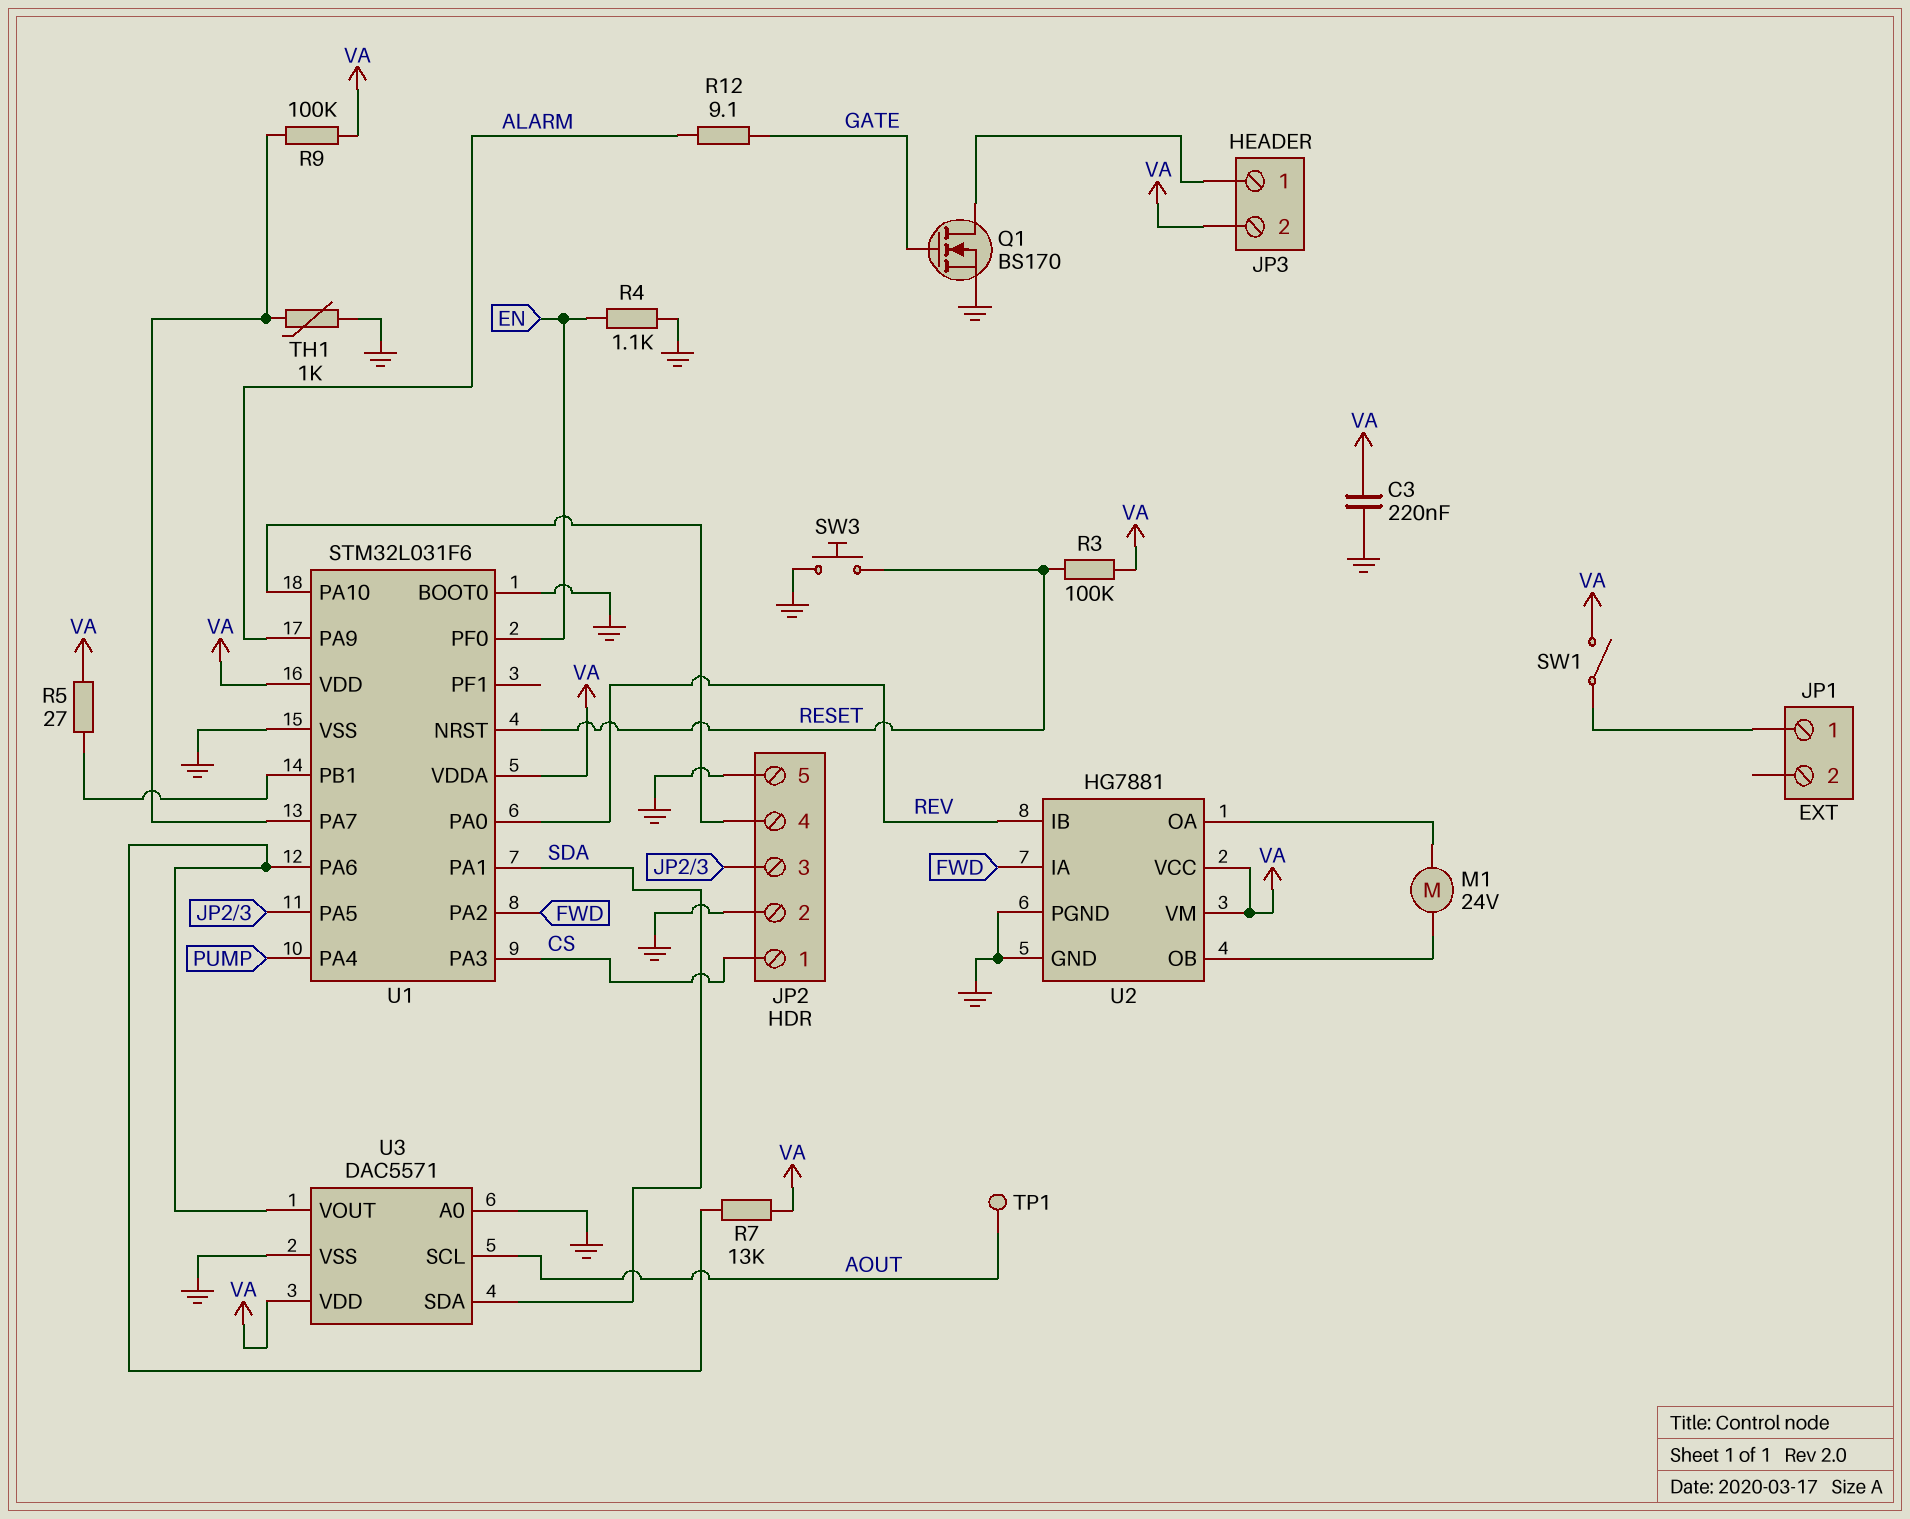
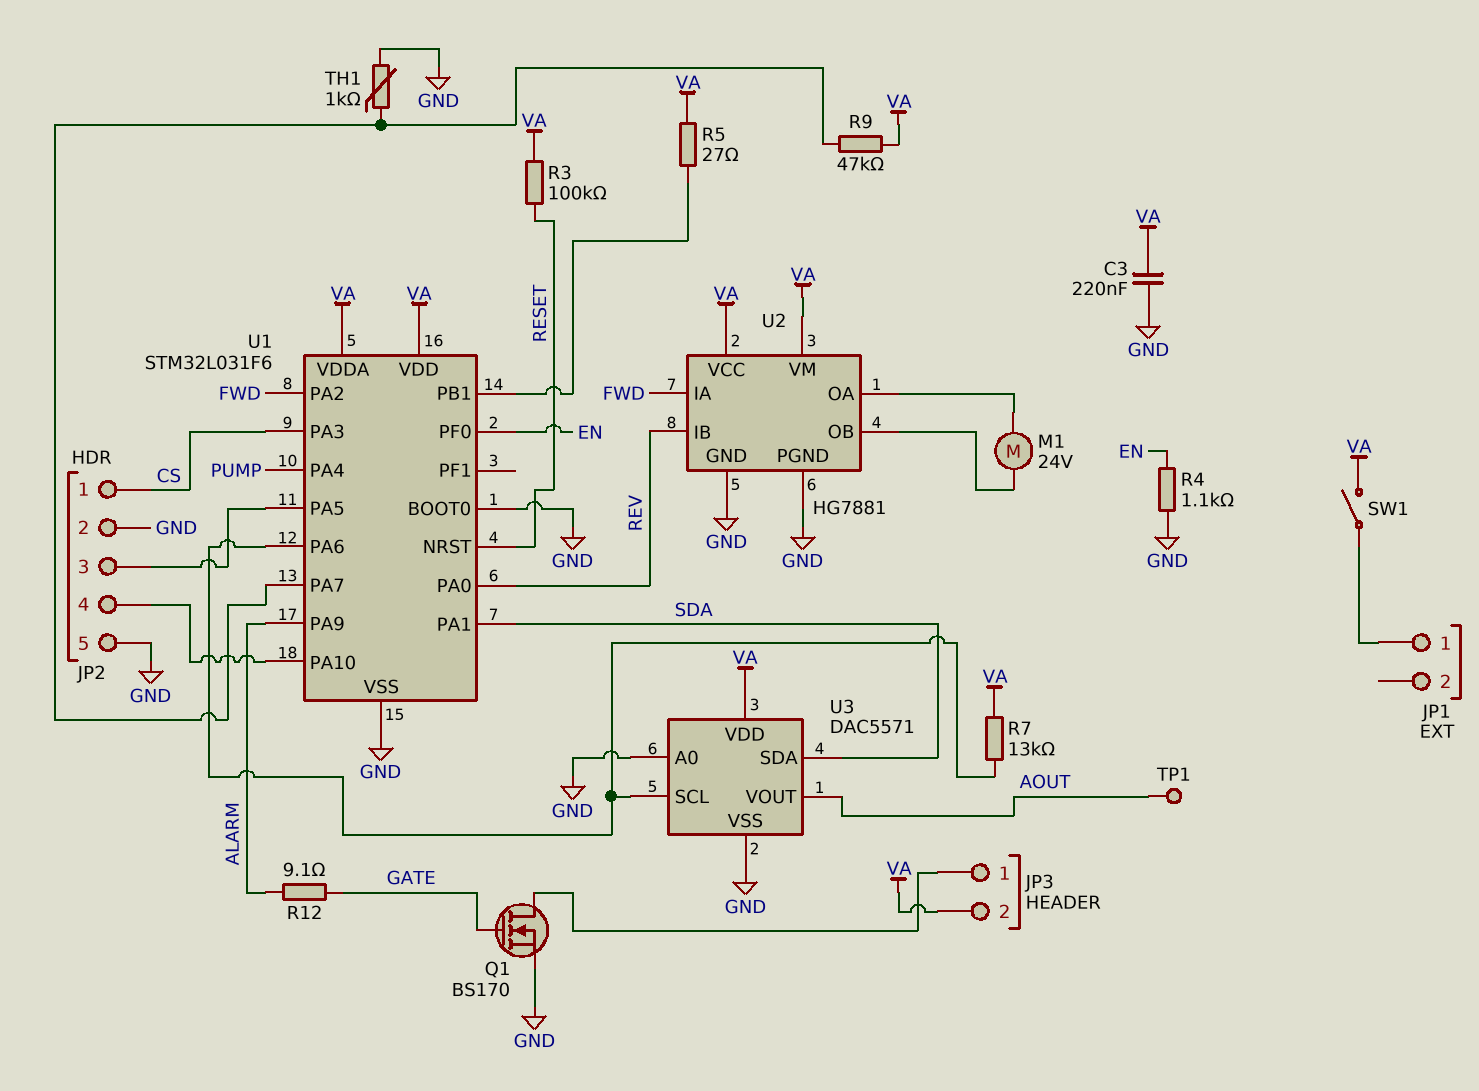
R9: 100k (U1/PA7, VA) -> 47k (U1/PA7, VA)
SW3: button (GND, RESET) -> none
U3 pin SCL: AOUT -> U1/PA6
U3 pin VOUT: U1/PA6 -> AOUT

